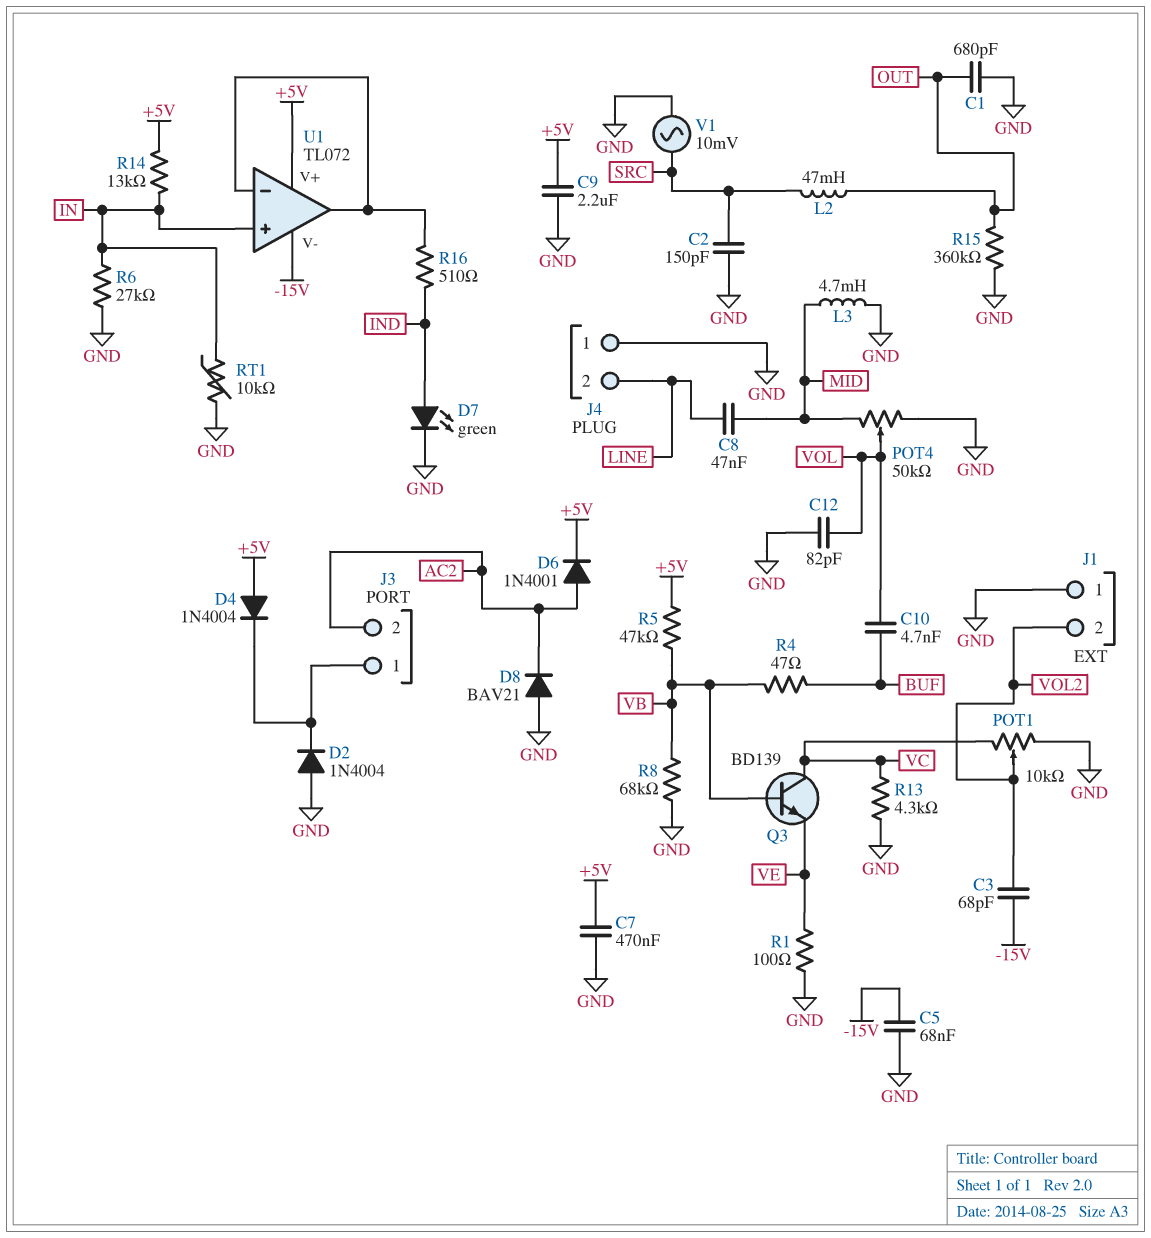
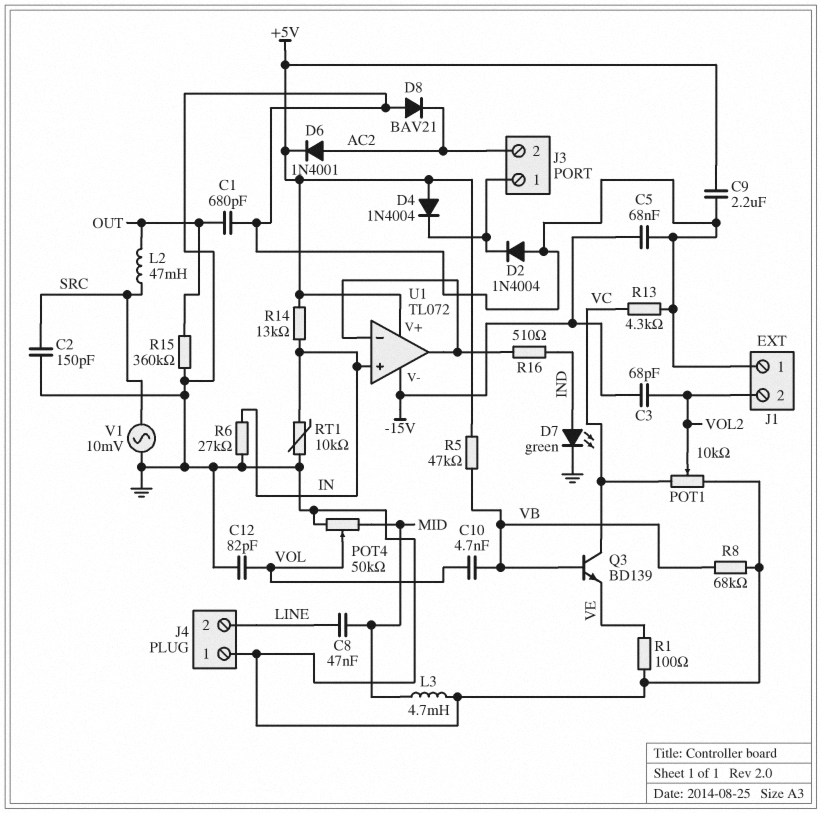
C7: 470nF (+5V, GND) -> none
C10: 4.7nF (BUF, VOL) -> 4.7nF (VB, VOL)
R4: 47 (BUF, VB) -> none

